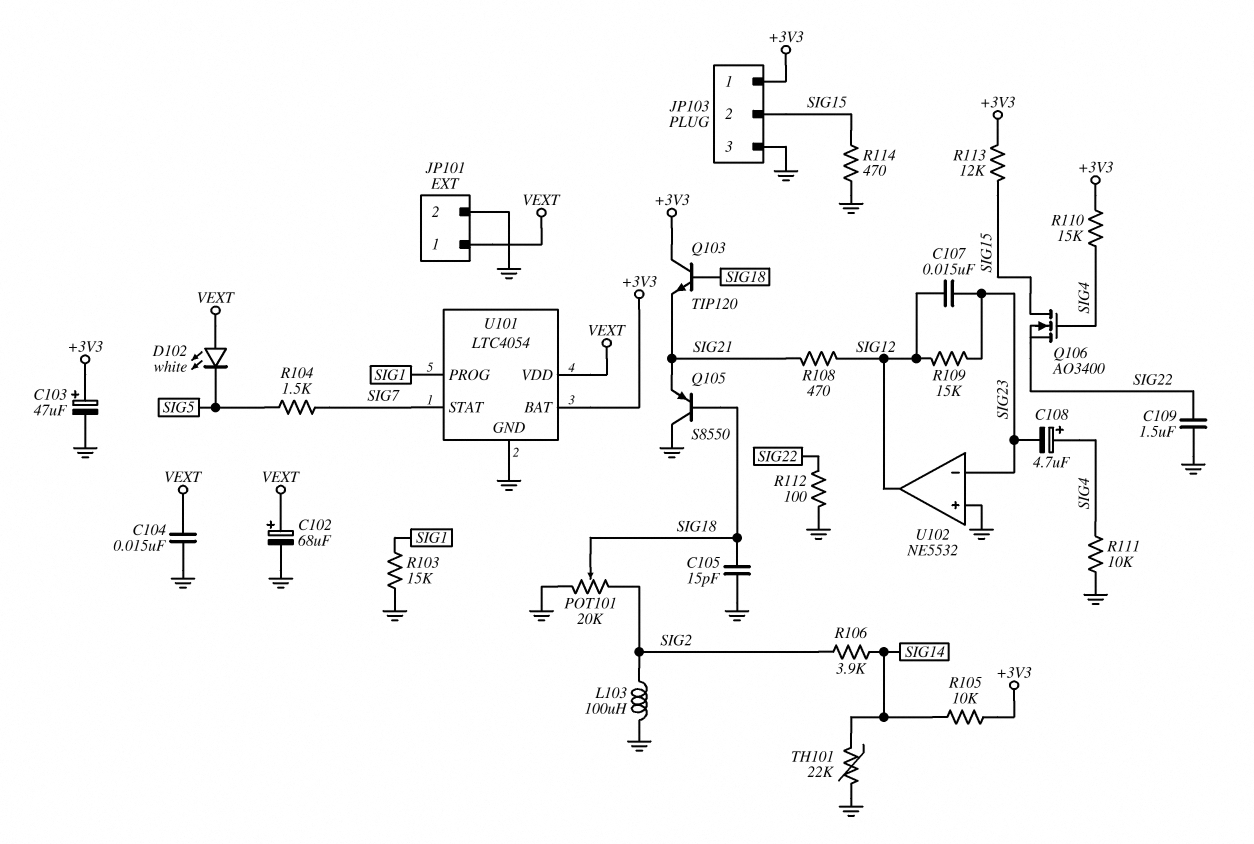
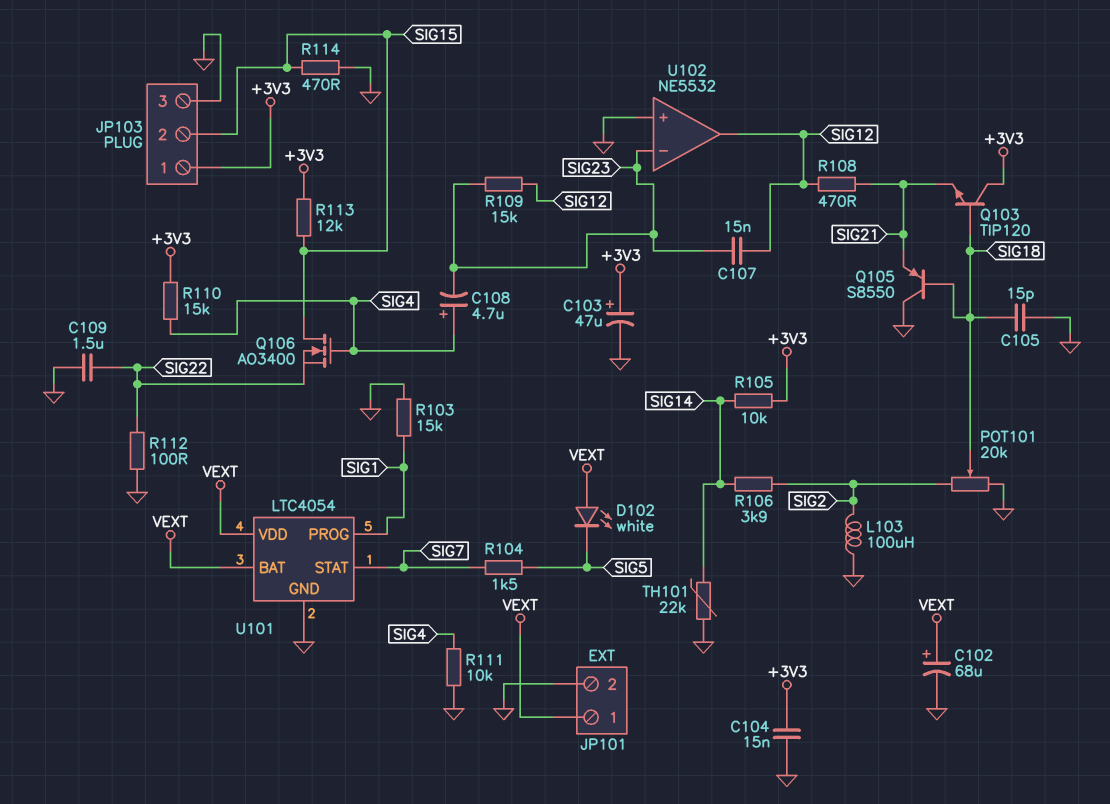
C104: 15nF (GND, VEXT) -> 15nF (+3V3, GND)
U101 pin BAT: +3V3 -> VEXT

